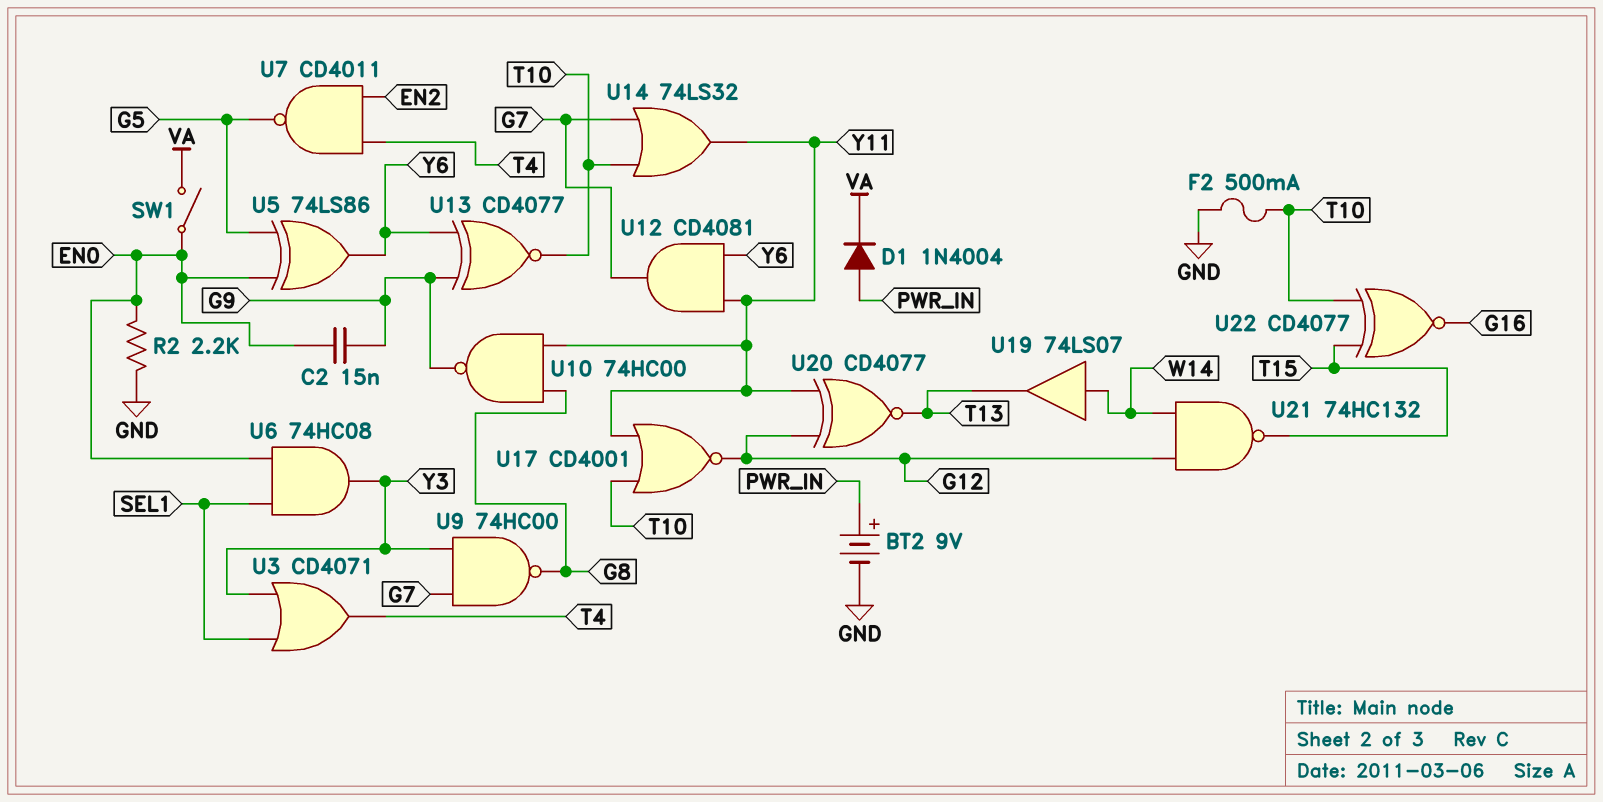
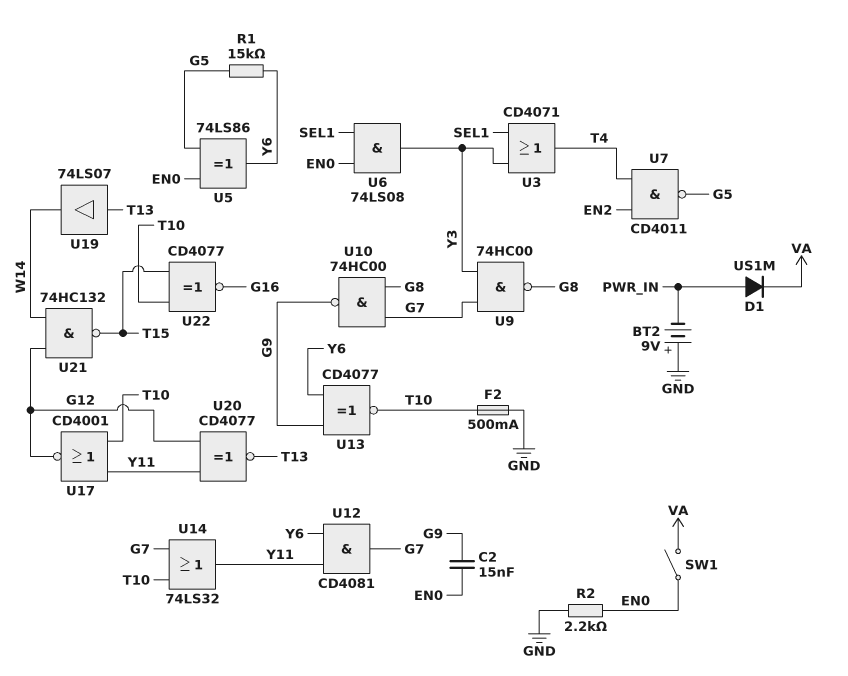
BT2: 9V (plus PWR_IN, minus GND) -> 9V (plus GND, minus PWR_IN)
D1: diode 1N4004 (A PWR_IN, K VA) -> diode US1M (A PWR_IN, K VA)
R1: none -> 15k (G5, Y6)
U6: AND 74HC08 (in EN0, in SEL1, out Y3) -> AND 74LS08 (in EN0, in SEL1, out Y3)
U10: NAND 74HC00 (in G8, in Y11, out G9) -> NAND 74HC00 (in G7, in G8, out G9)
U19: buffer 74LS07 (in W14, out T13) -> buffer 74LS07 (in T13, out W14)

